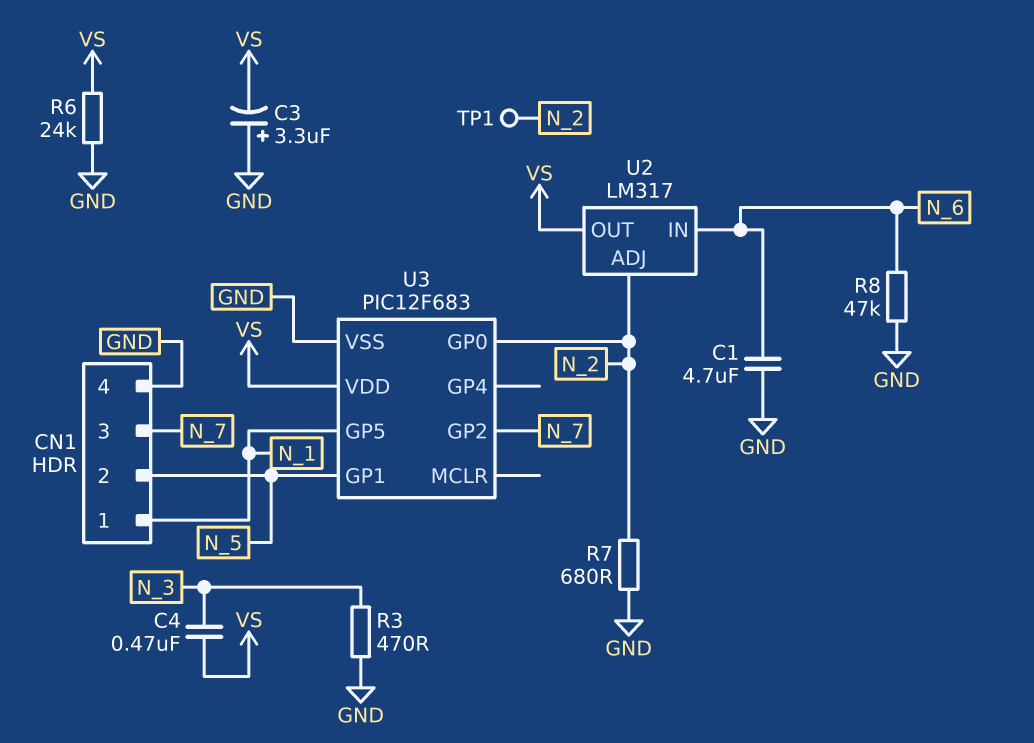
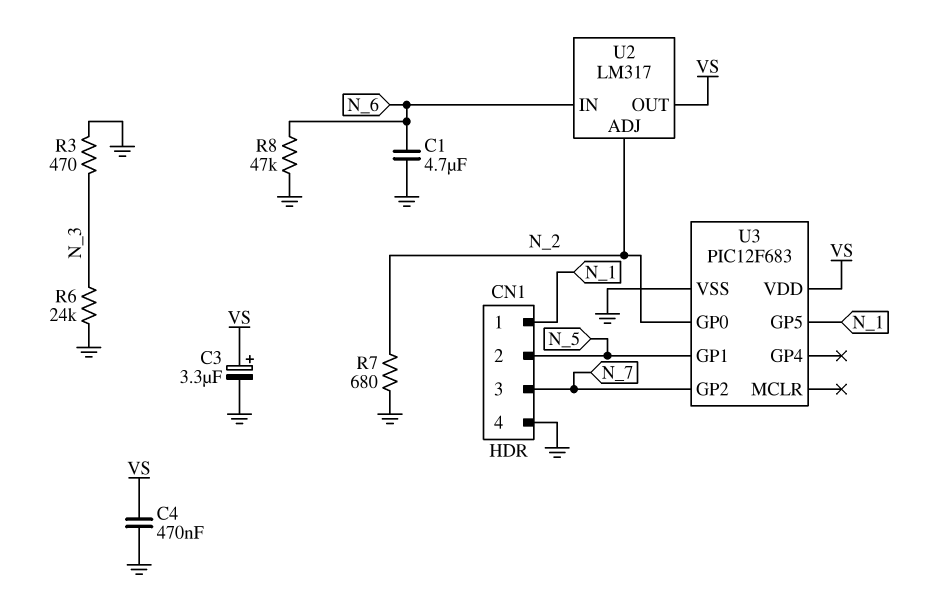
C3: 3.3uF (plus GND, minus VS) -> 3.3uF (plus VS, minus GND)
C4: 470nF (N_3, VS) -> 470nF (GND, VS)
R6: 24k (GND, VS) -> 24k (GND, N_3)
TP1: test point (N_2) -> none

